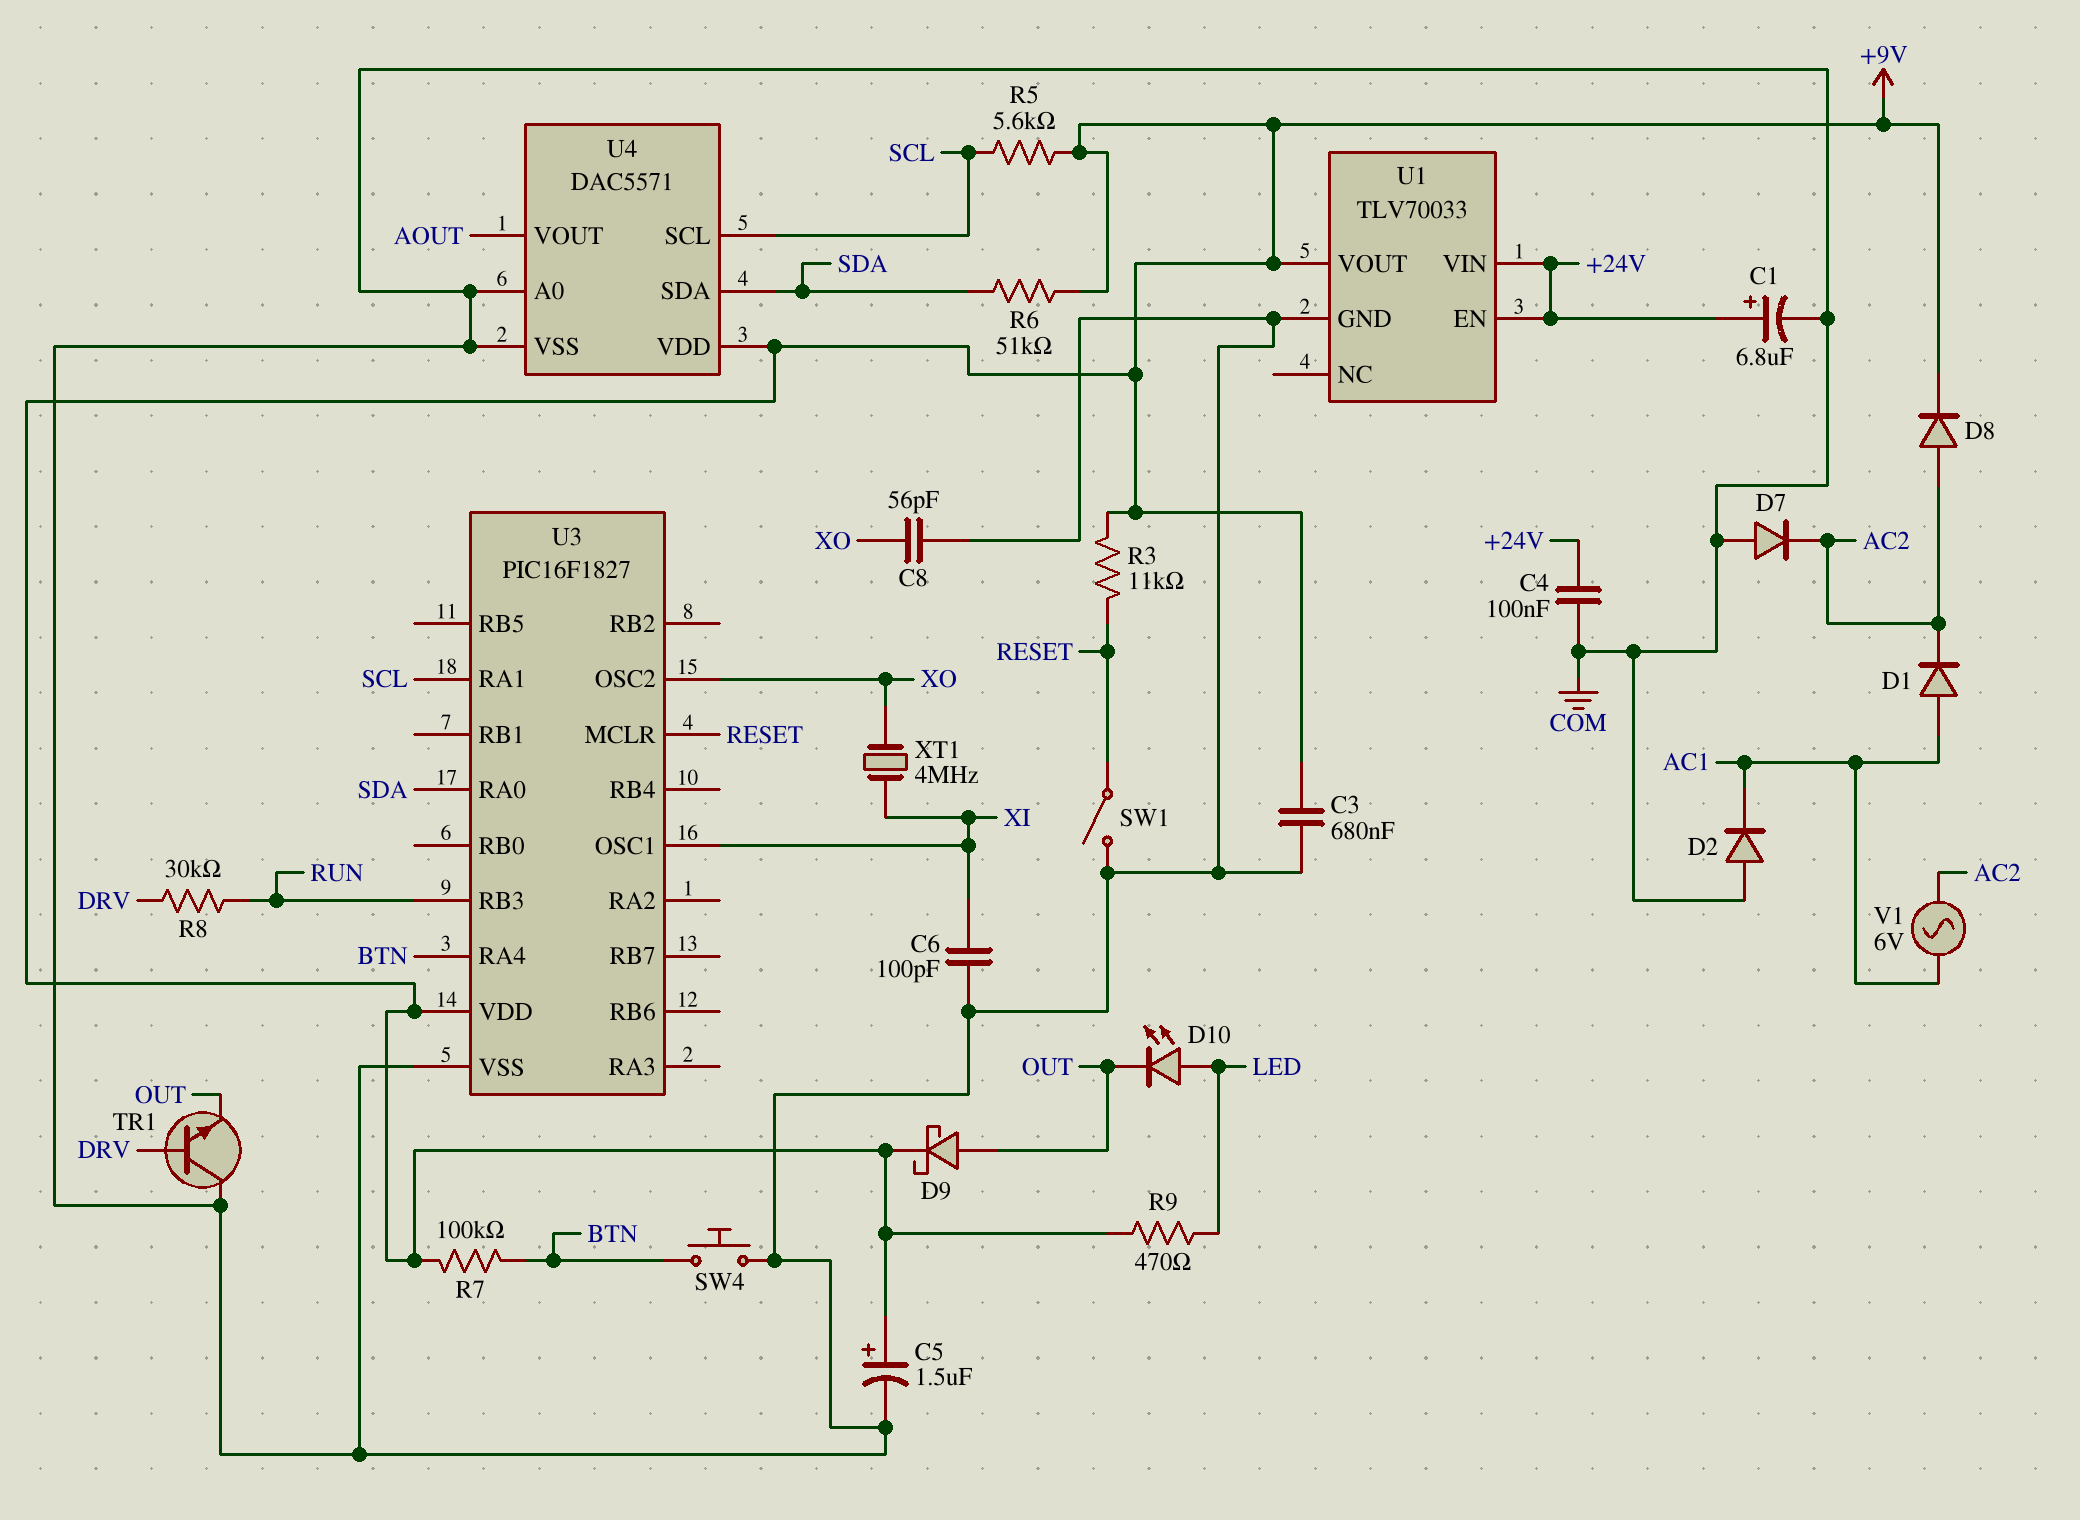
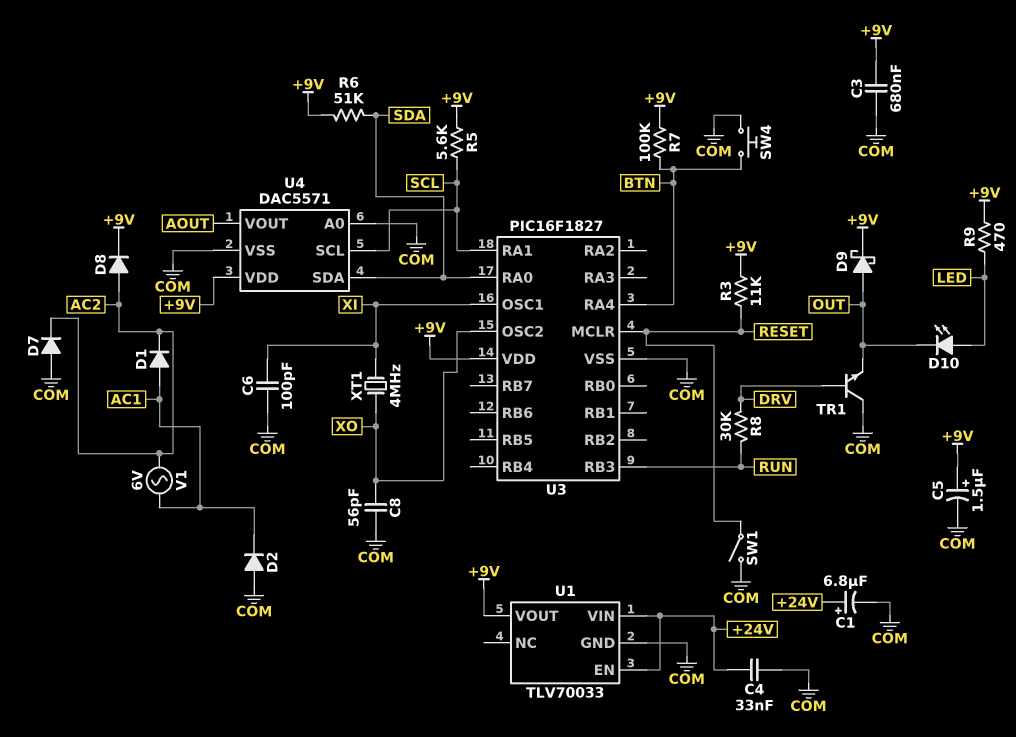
C4: 100nF (+24V, COM) -> 33nF (+24V, COM)

